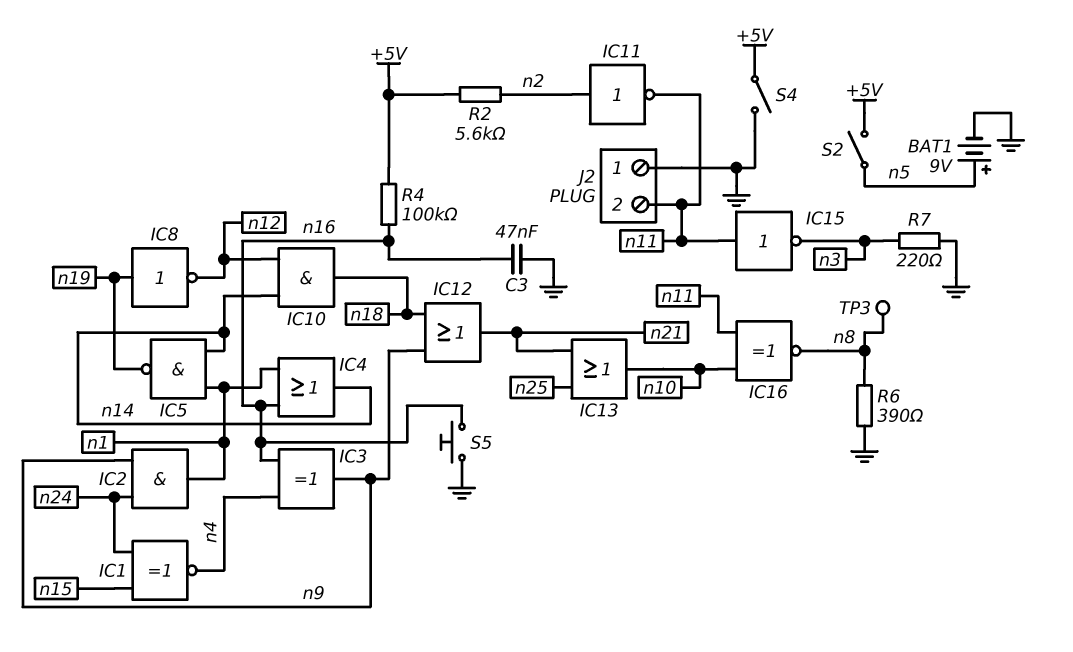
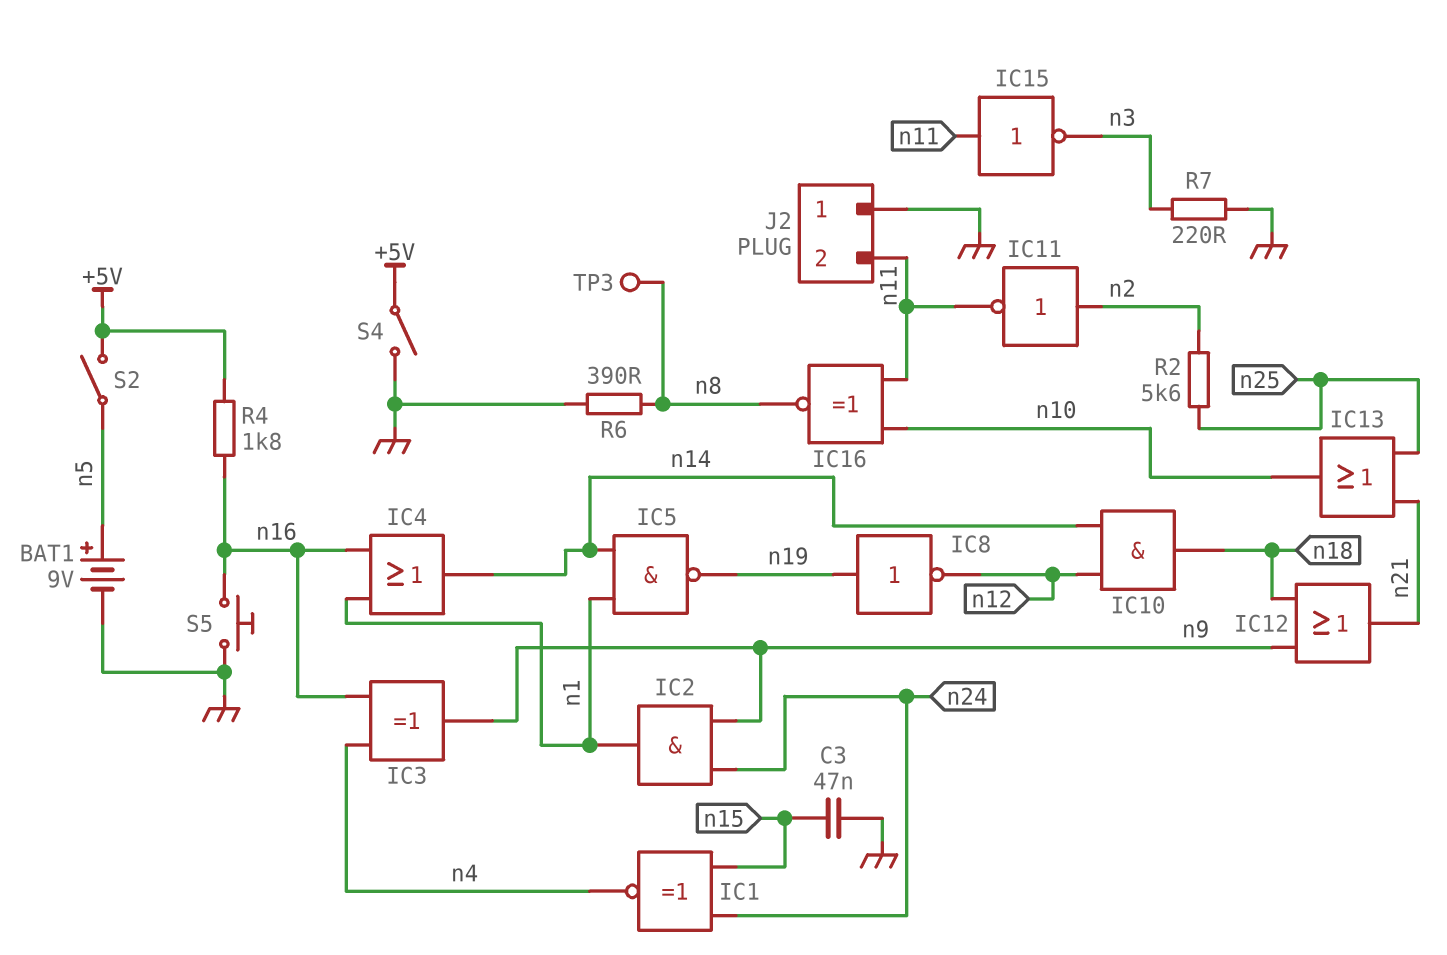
C3: 47nF (GND, n16) -> 47nF (GND, n15)
R2: 5.6k (+5V, n2) -> 5.6k (n2, n25)
R4: 100k (+5V, n16) -> 1.8k (+5V, n16)

